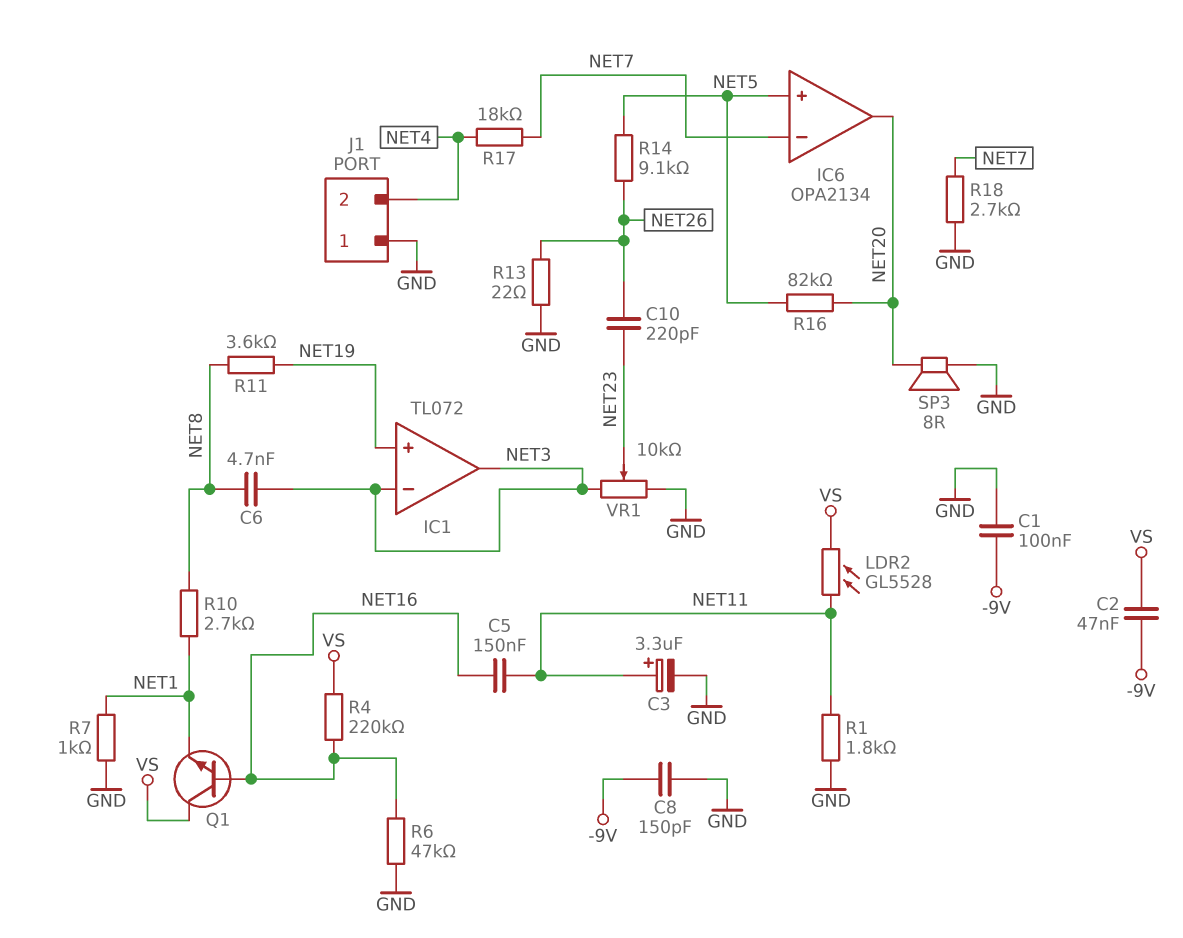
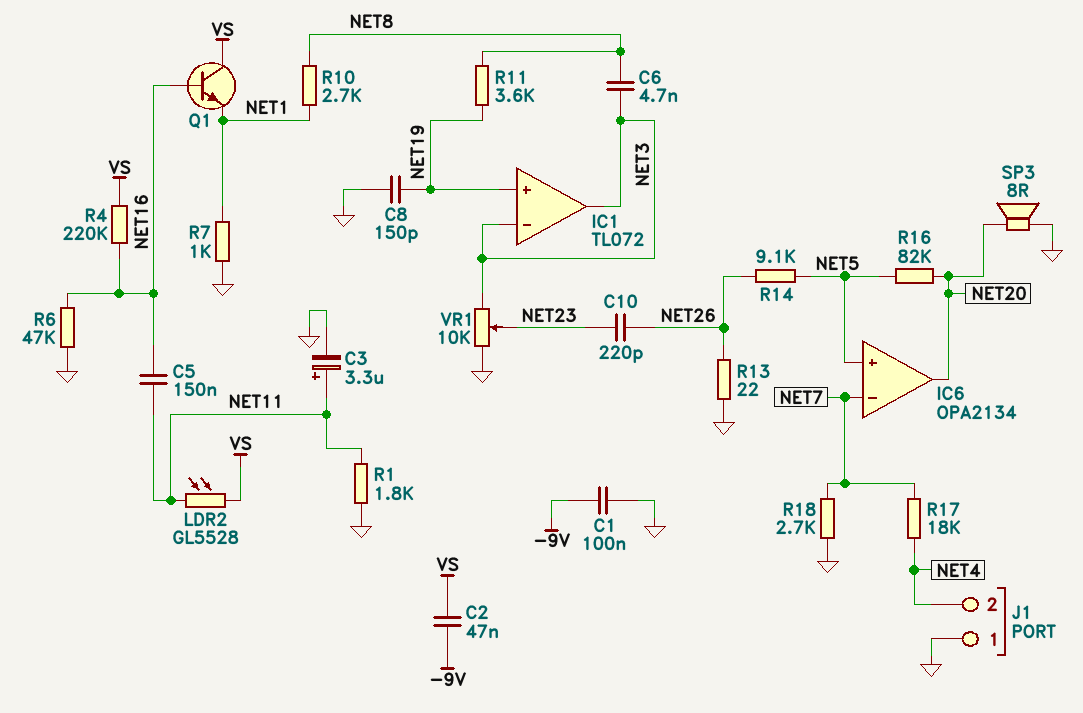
C8: 150pF (-9V, GND) -> 150pF (GND, NET19)

